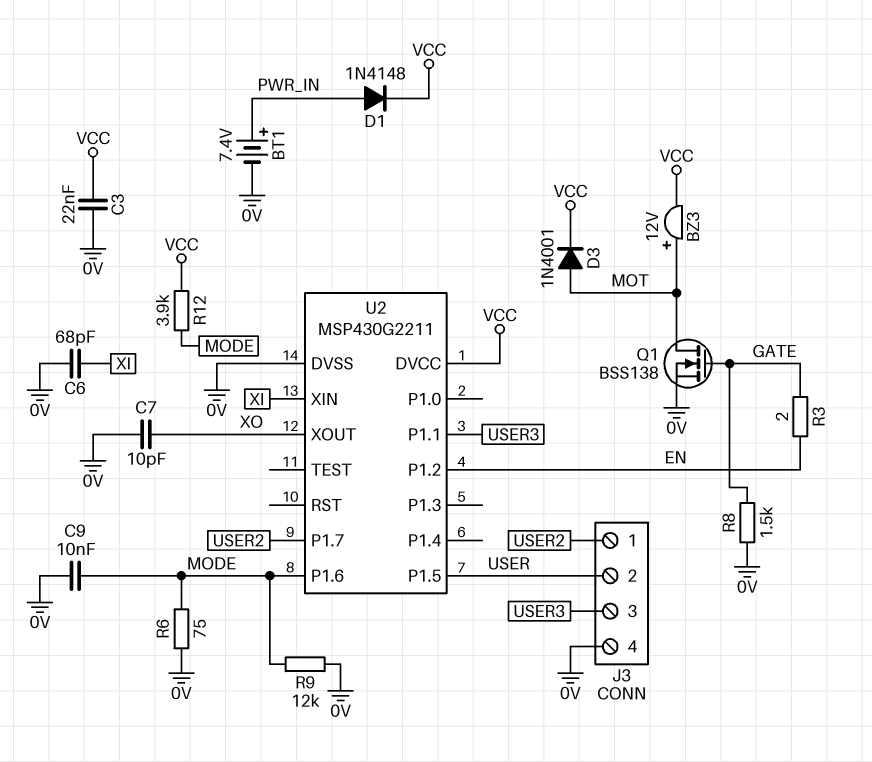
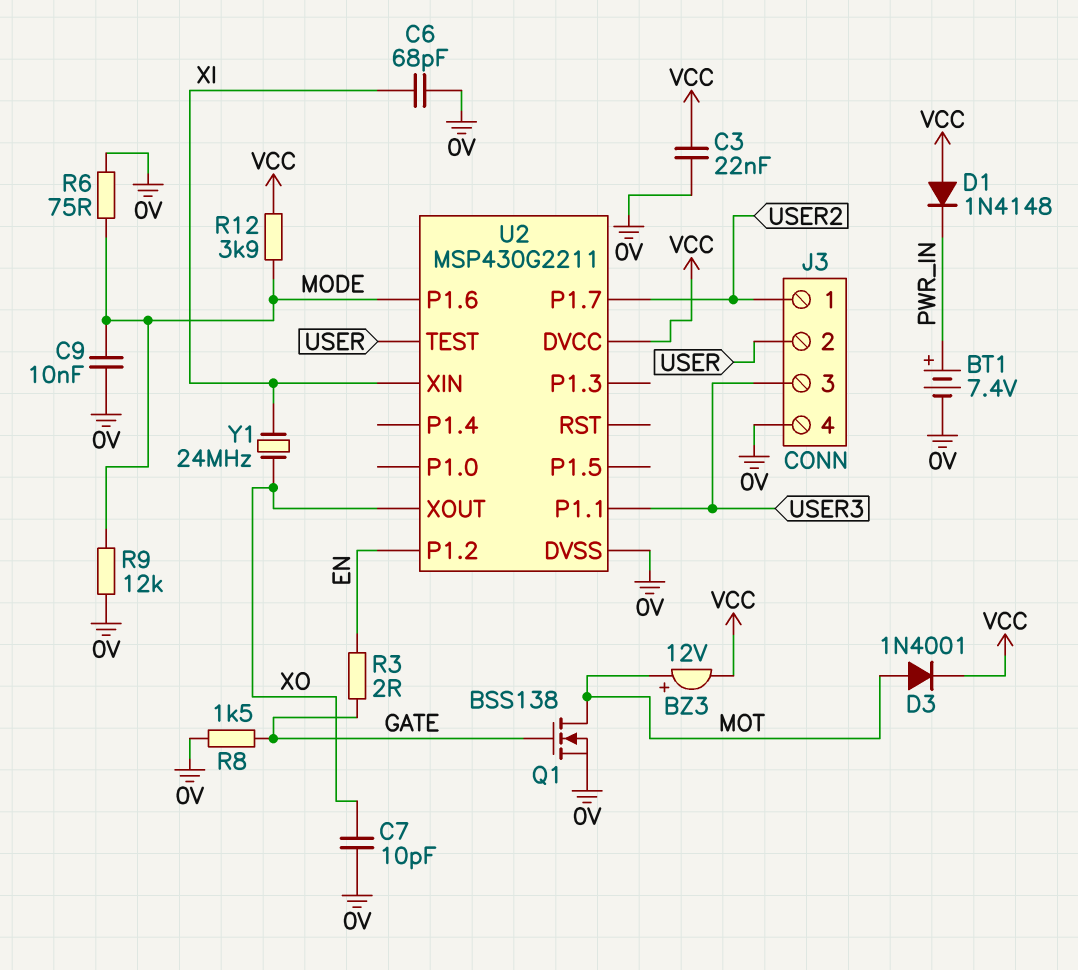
D1: diode 1N4148 (A PWR_IN, K VCC) -> diode 1N4148 (A VCC, K PWR_IN)
U2 pin P1.5: USER -> none
U2 pin TEST: none -> USER
Y1: none -> 24MHz (XI, XO)

